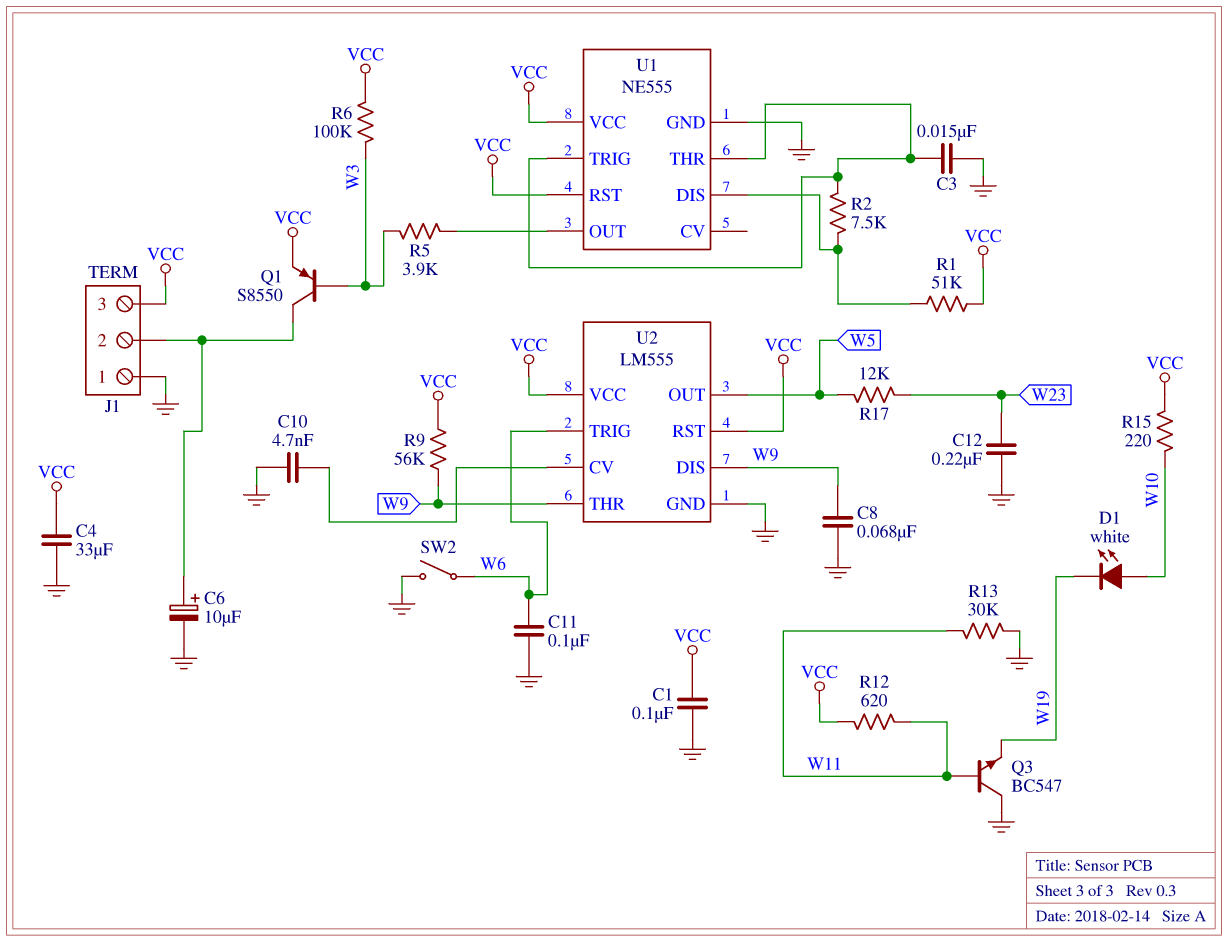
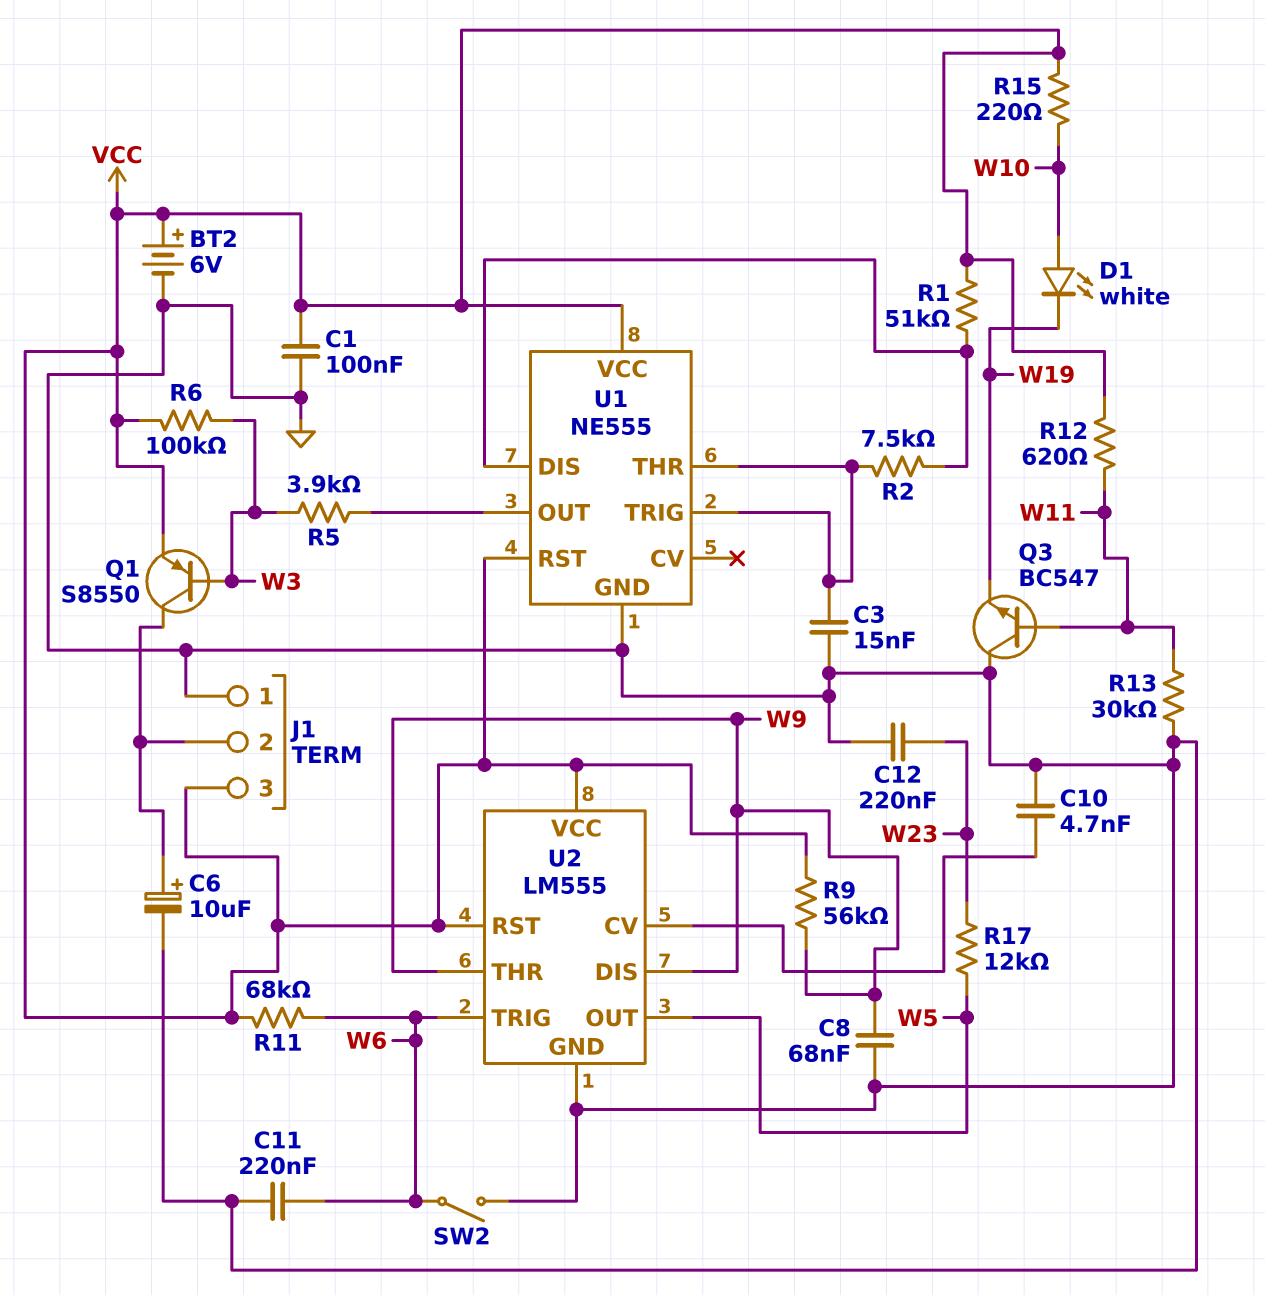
BT2: none -> 6V (plus VCC, minus GND)
C4: 33uF (GND, VCC) -> none
C11: 100nF (GND, W6) -> 220nF (GND, W6)
R11: none -> 68k (VCC, W6)

